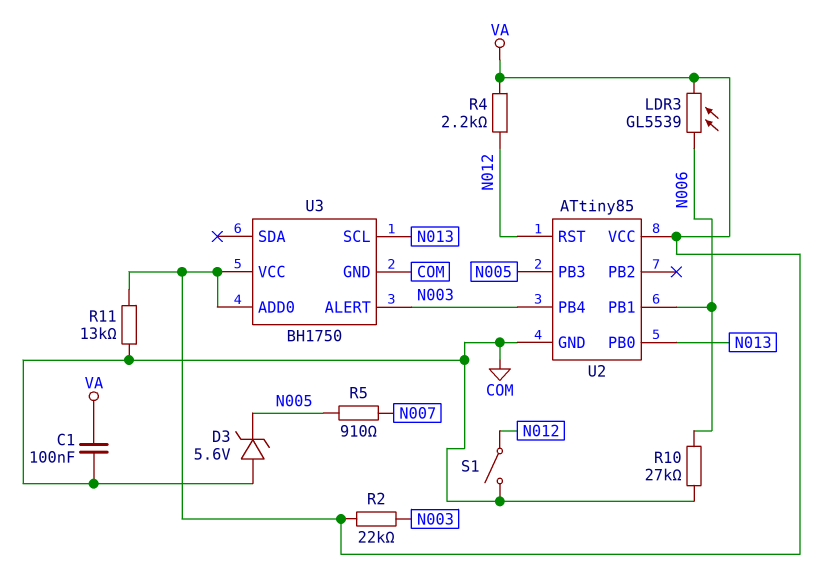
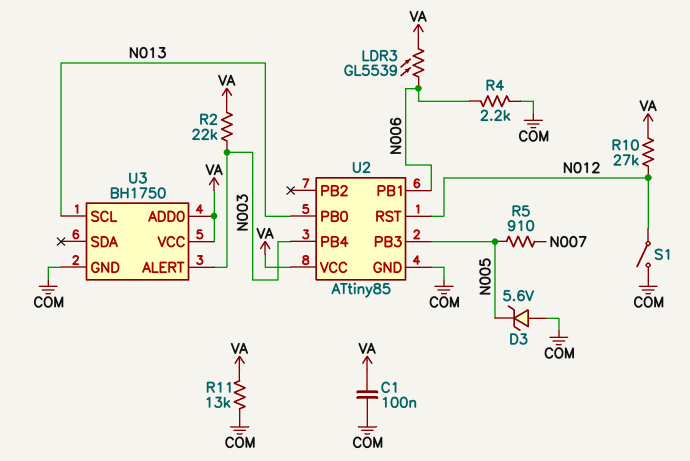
R4: 2.2k (N012, VA) -> 2.2k (COM, N006)
R10: 27k (COM, N006) -> 27k (N012, VA)

